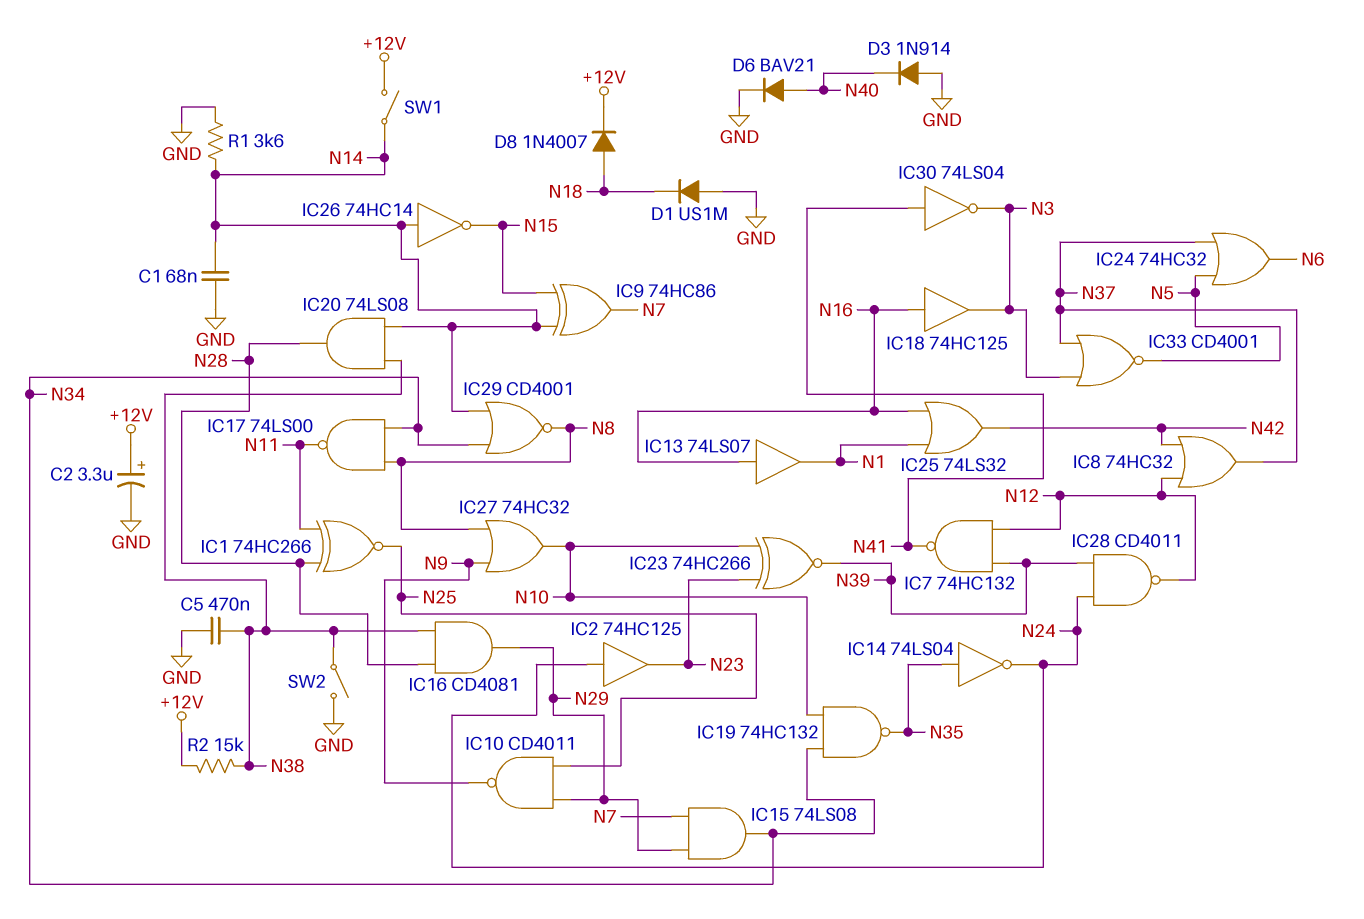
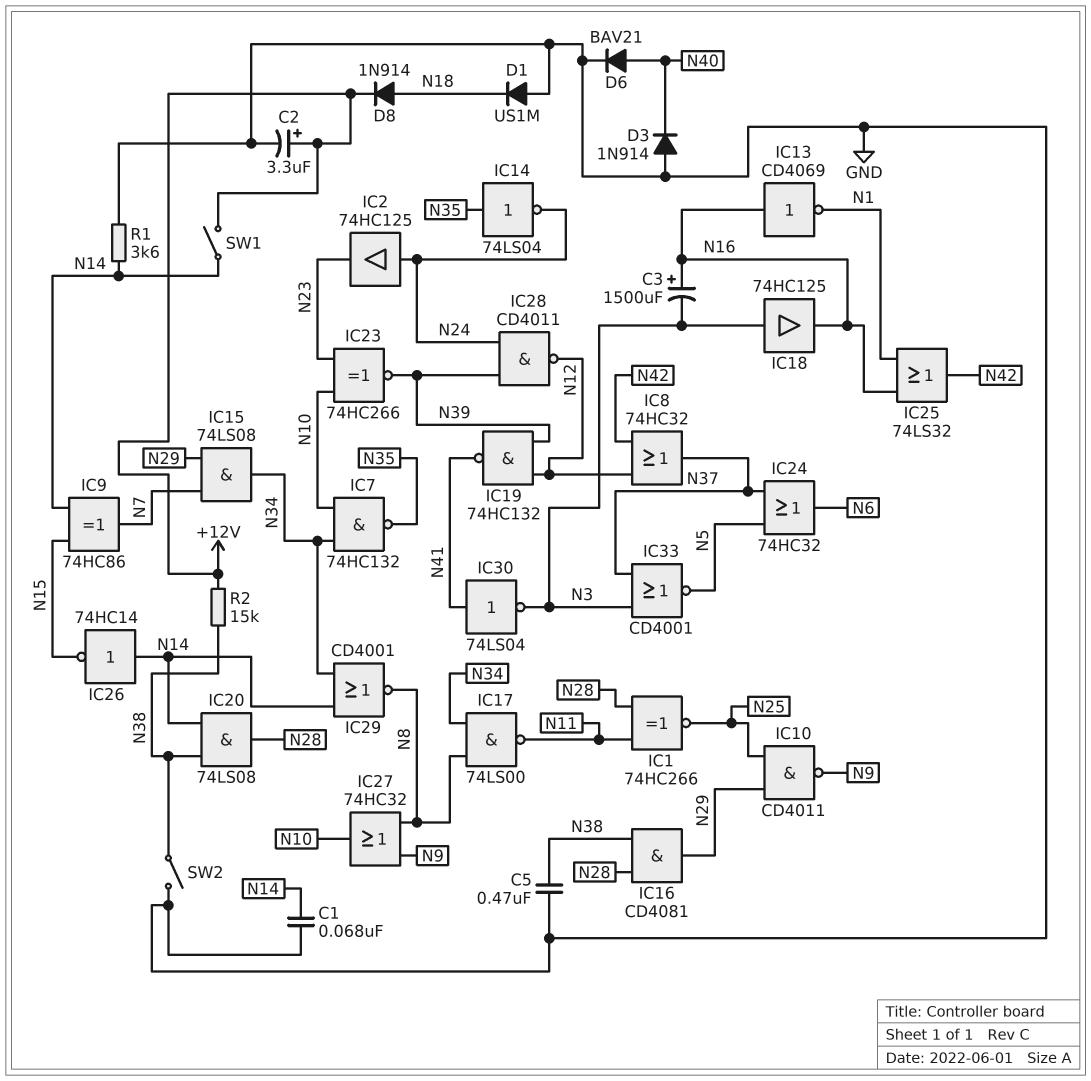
C3: none -> 1500uF (plus N16, minus N3)
D8: diode 1N4007 (A N18, K +12V) -> diode 1N914 (A N18, K +12V)
IC7: NAND 74HC132 (in N12, in N39, out N41) -> NAND 74HC132 (in N10, in N34, out N35)
IC13: buffer 74LS07 (in N16, out N1) -> NOT CD4069 (in N16, out N1)
IC18: buffer 74HC125 (in N16, out N3) -> buffer 74HC125 (in N3, out N16)
IC19: NAND 74HC132 (in N10, in N34, out N35) -> NAND 74HC132 (in N12, in N39, out N41)

